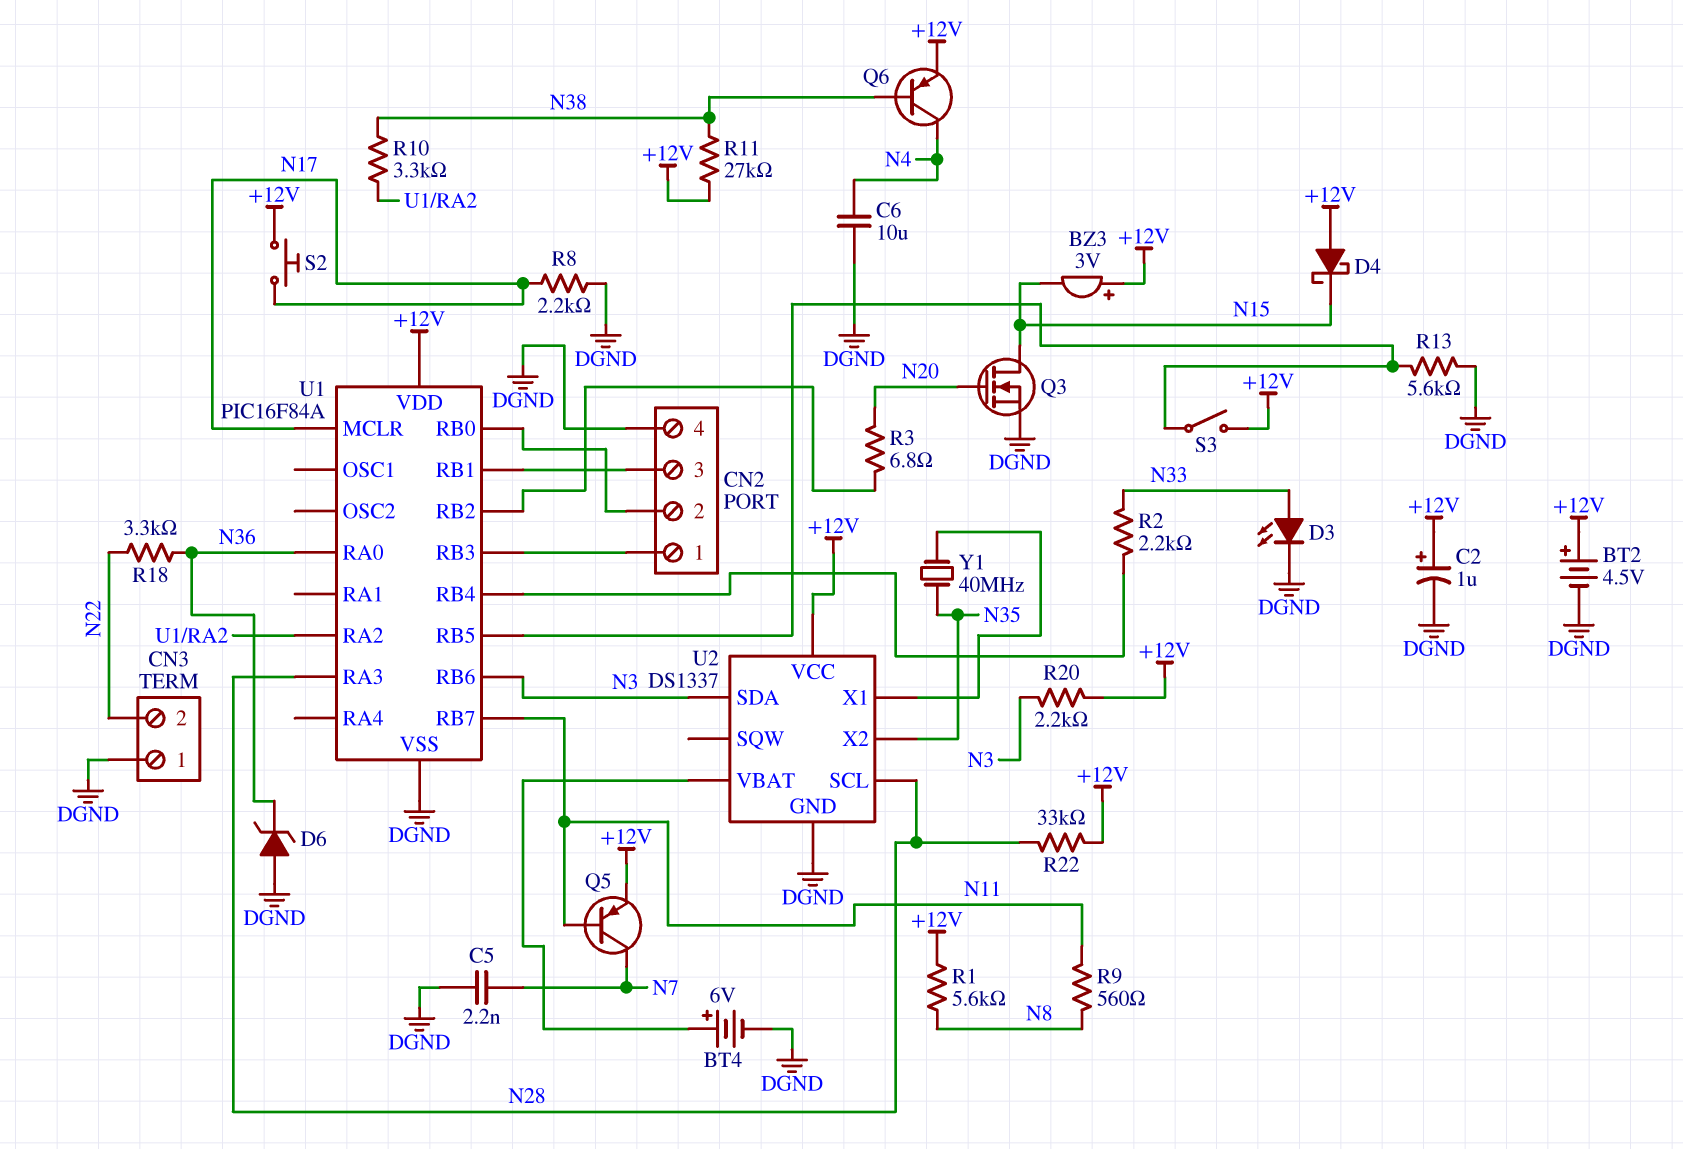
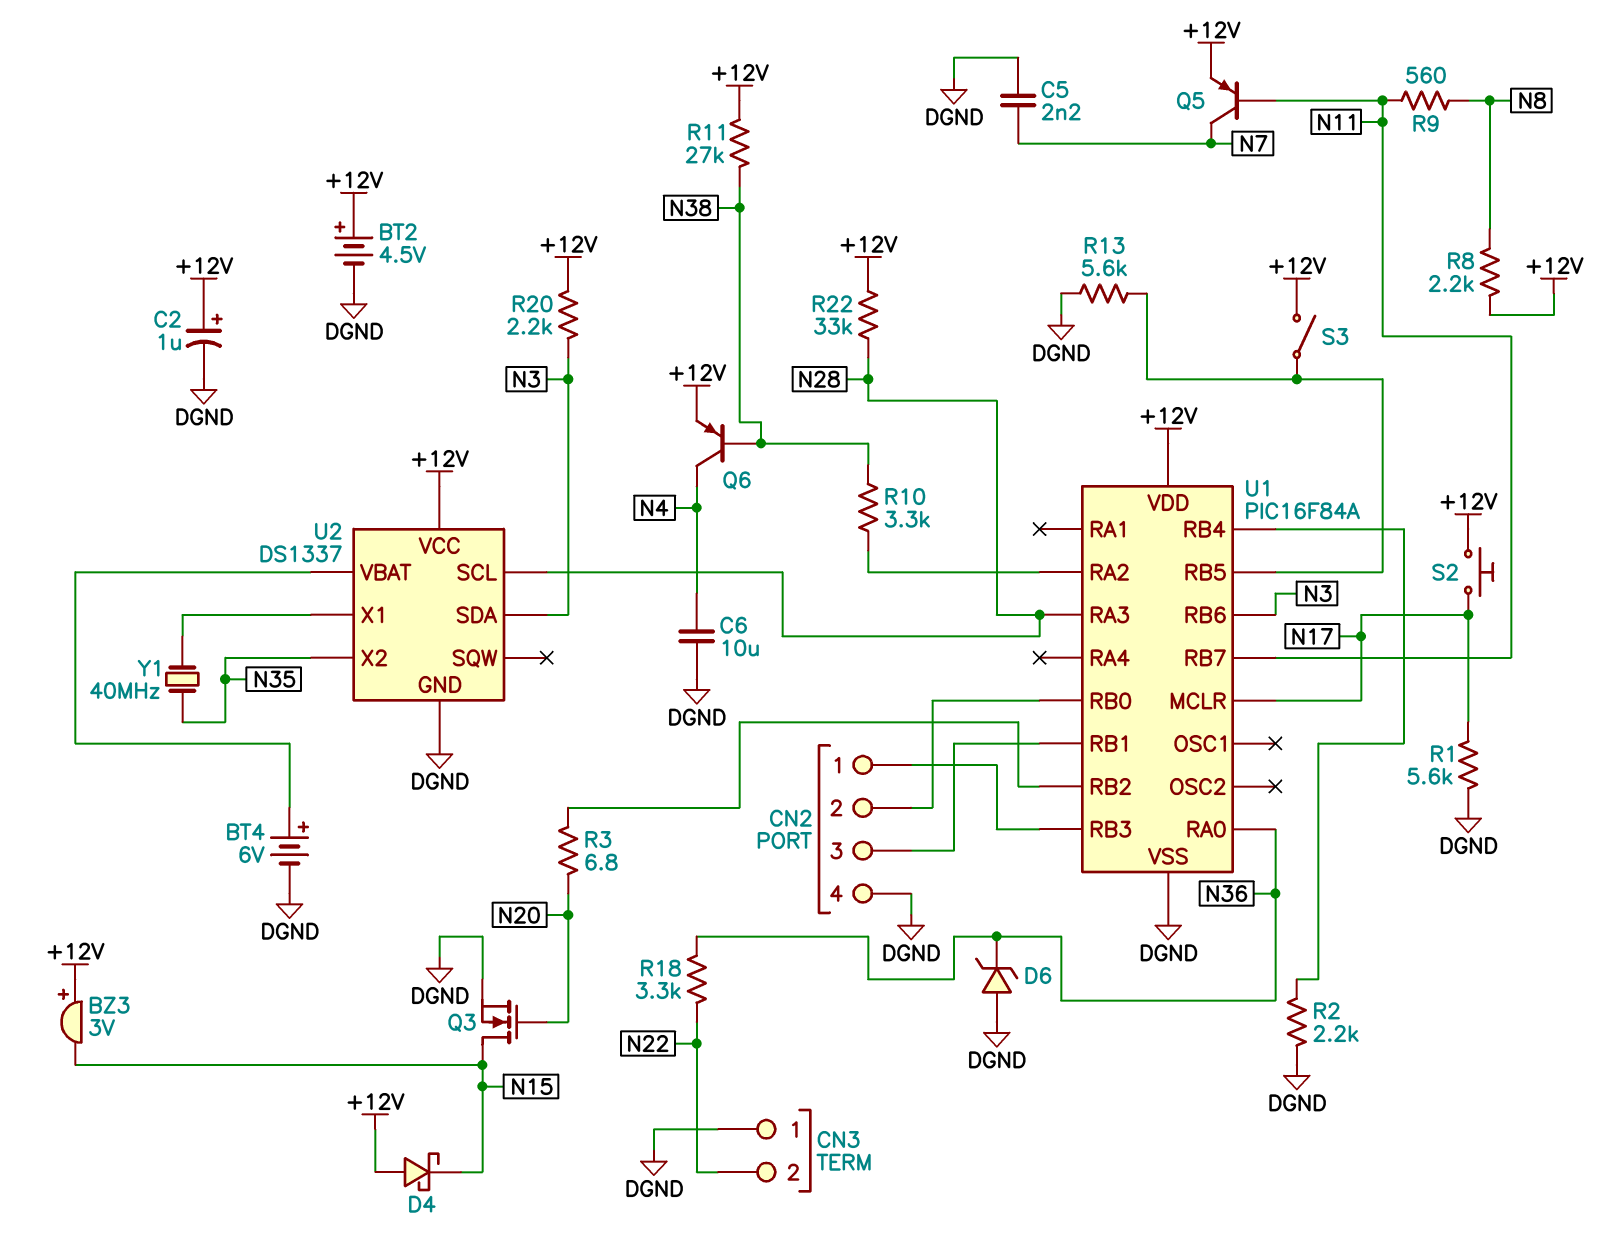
D3: LED (A N33, K DGND) -> none
R1: 5.6k (+12V, N8) -> 5.6k (DGND, N17)
R2: 2.2k (N33, U1/RB4) -> 2.2k (DGND, U1/RB4)
R8: 2.2k (DGND, N17) -> 2.2k (+12V, N8)

